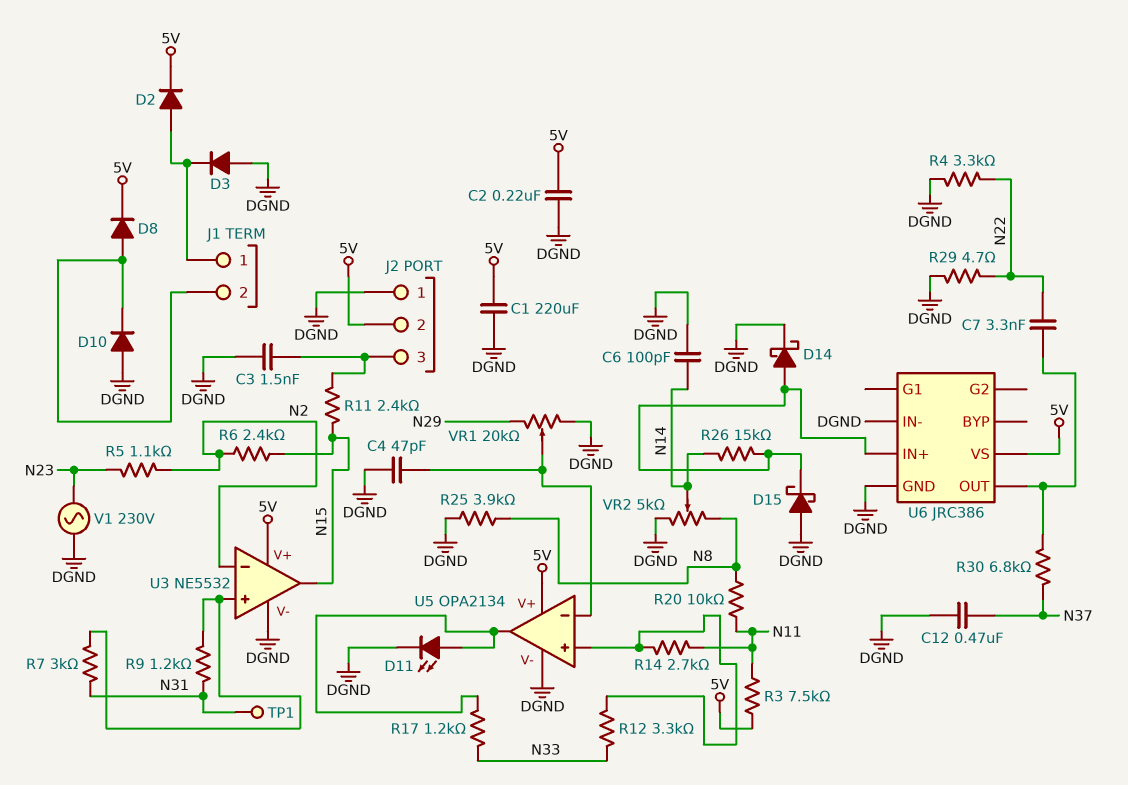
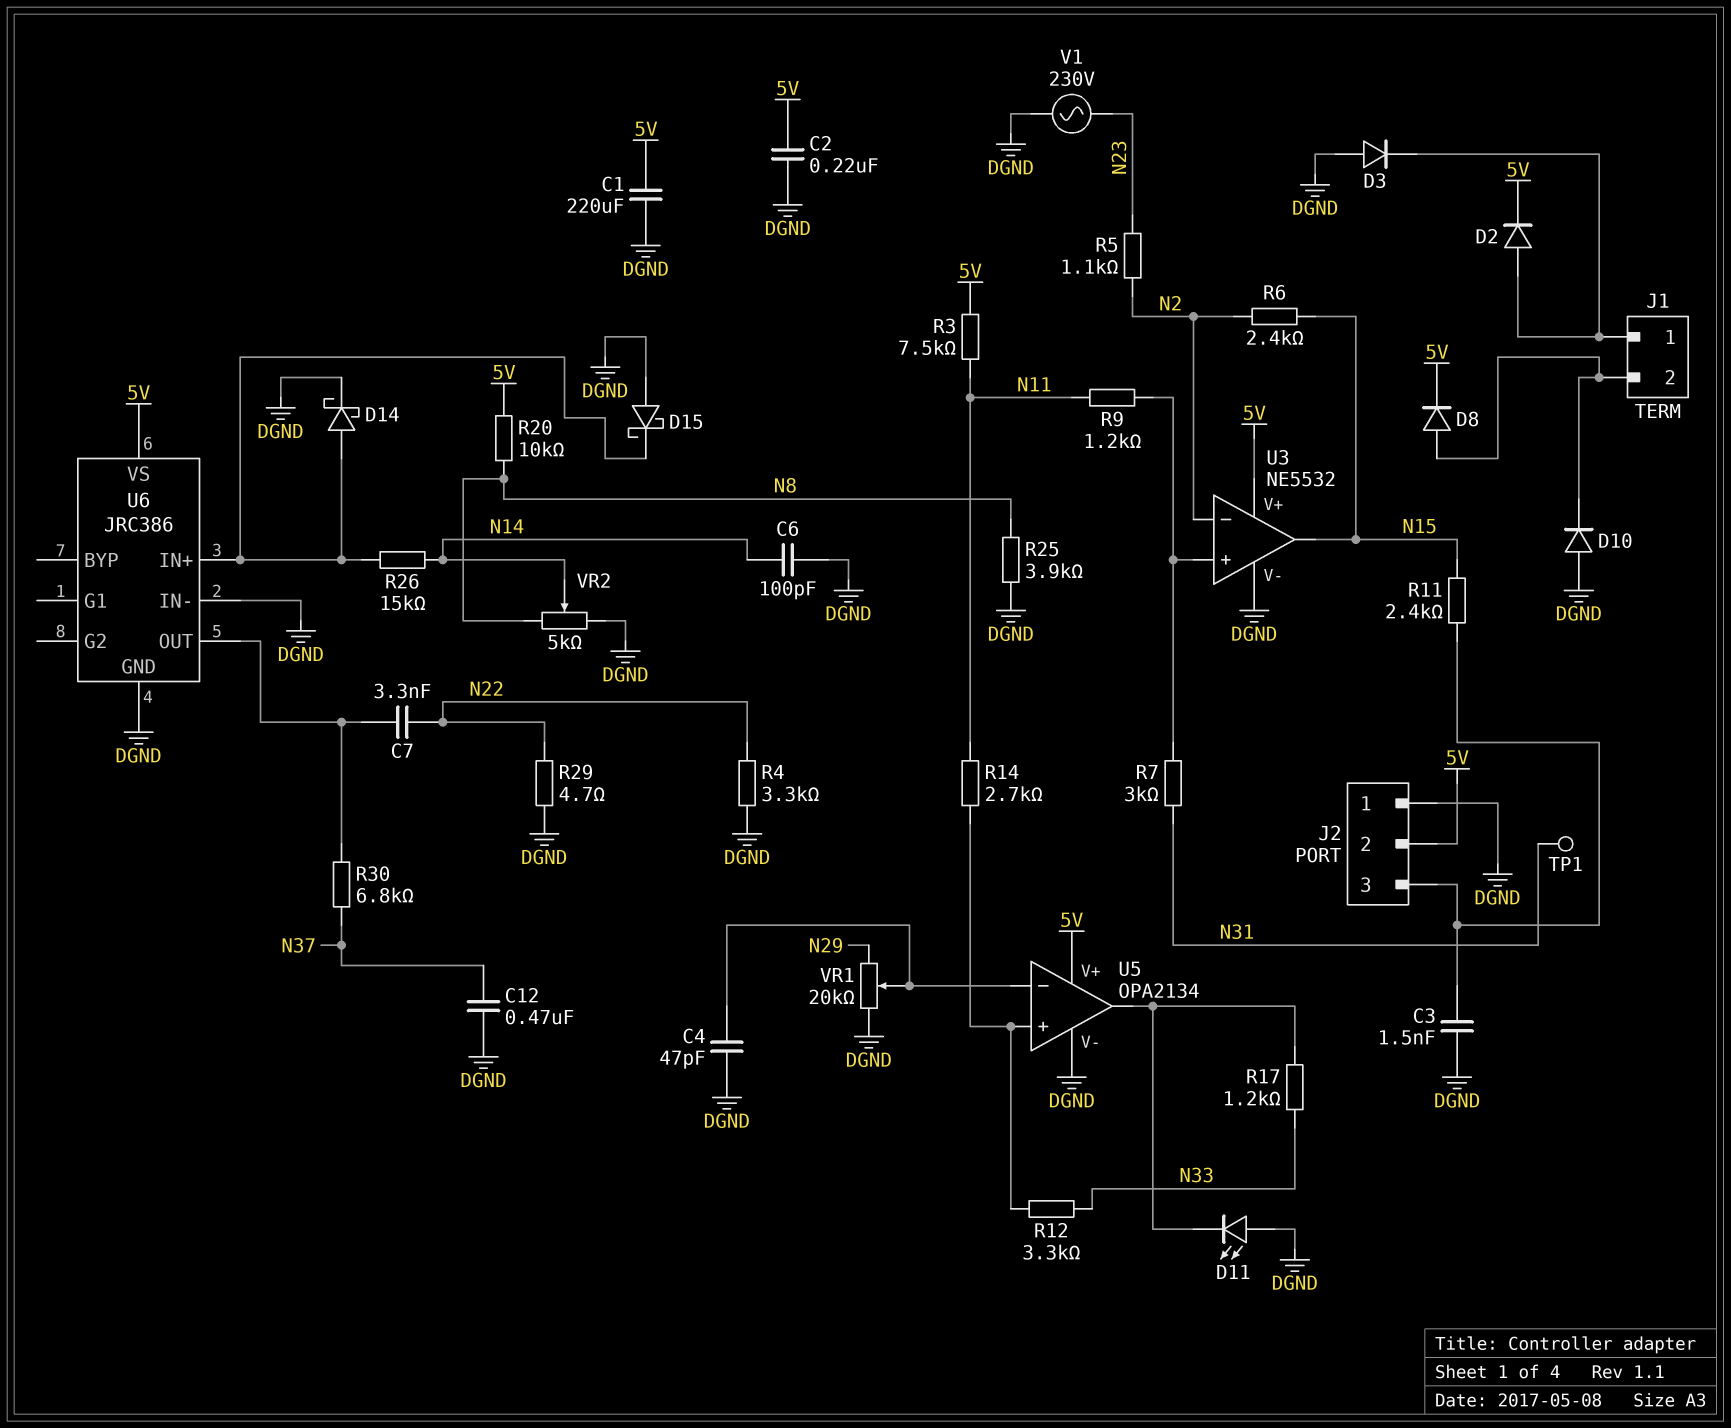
D11: LED (A U5/out, K DGND) -> LED (A DGND, K U5/out)
R9: 1.2k (N31, U3/in+) -> 1.2k (N11, U3/in+)
R20: 10k (N8, N11) -> 10k (5V, N8)

